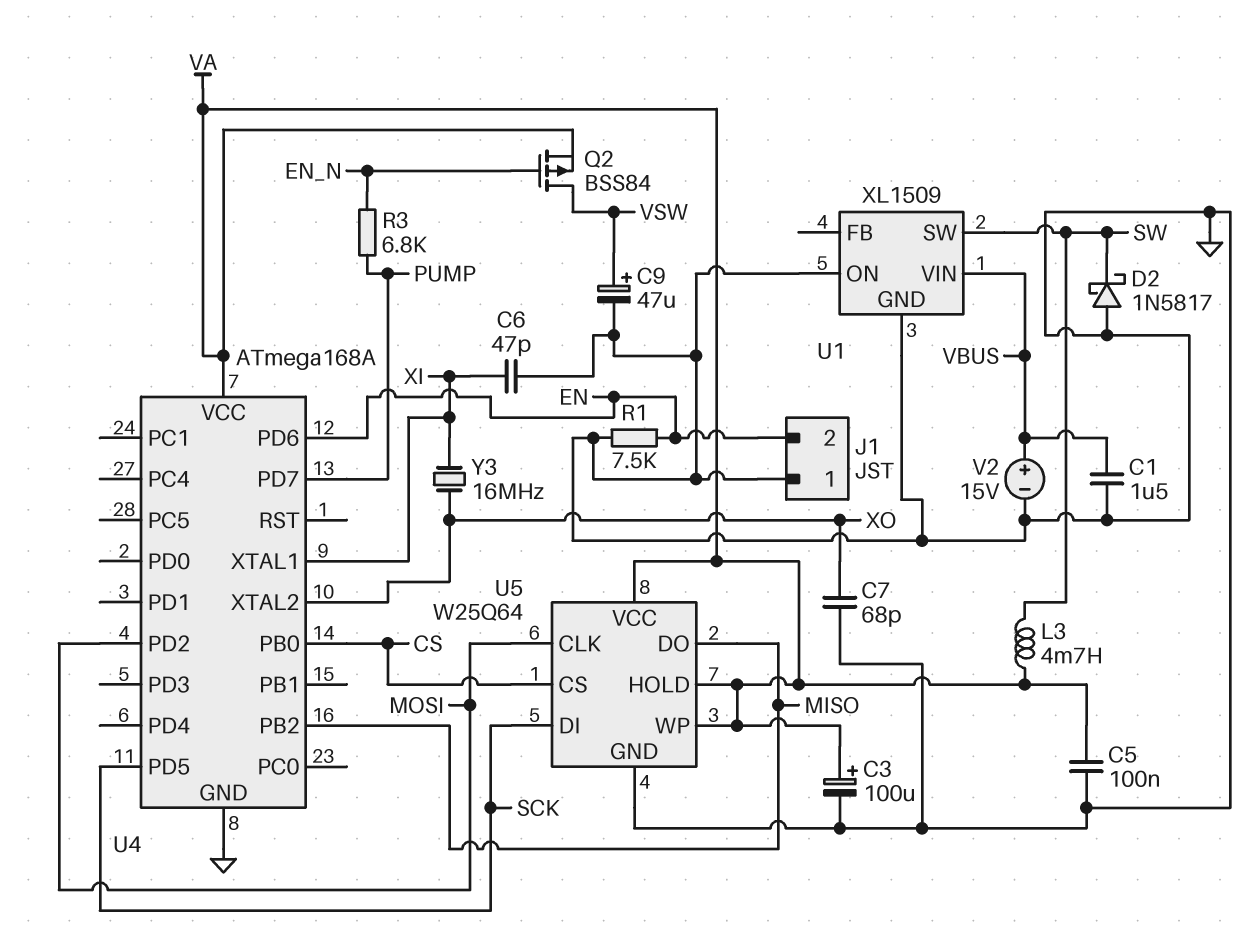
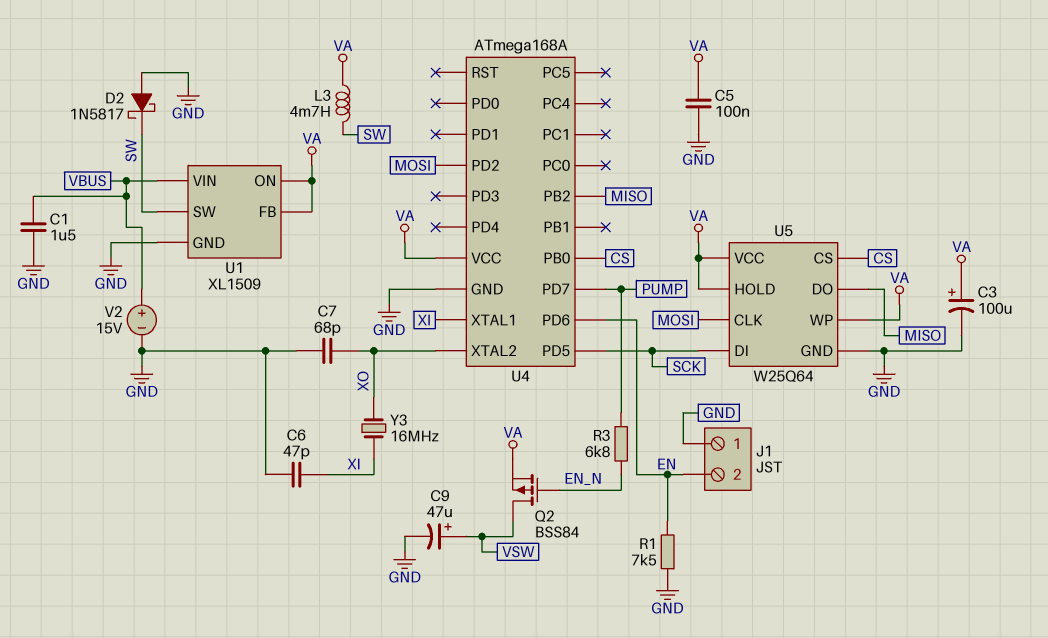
U1 pin FB: none -> VA
U1 pin ON: GND -> VA

